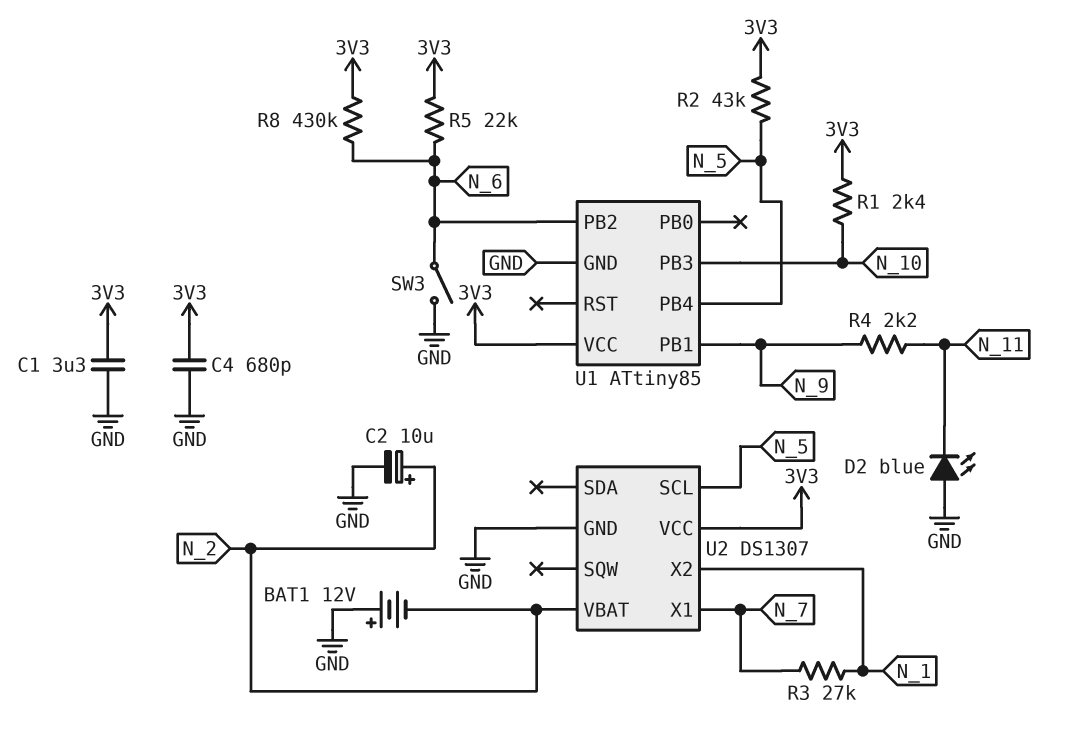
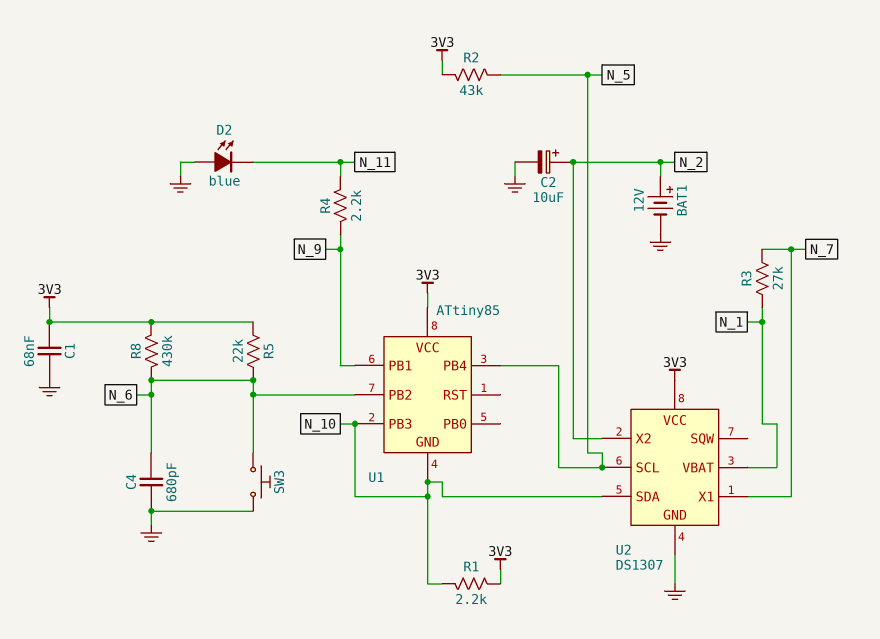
BAT1: 12V (plus GND, minus N_2) -> 12V (plus N_2, minus GND)
C1: 3.3uF (3V3, GND) -> 68nF (3V3, GND)
C4: 680pF (3V3, GND) -> 680pF (GND, N_6)
R1: 2.4k (3V3, N_10) -> 2.2k (3V3, N_10)
SW3: switch (GND, N_6) -> button (GND, N_6)
U1 pin GND: GND -> N_10
U2 pin SDA: none -> N_10
U2 pin VBAT: N_2 -> N_1
U2 pin X2: N_1 -> N_2

